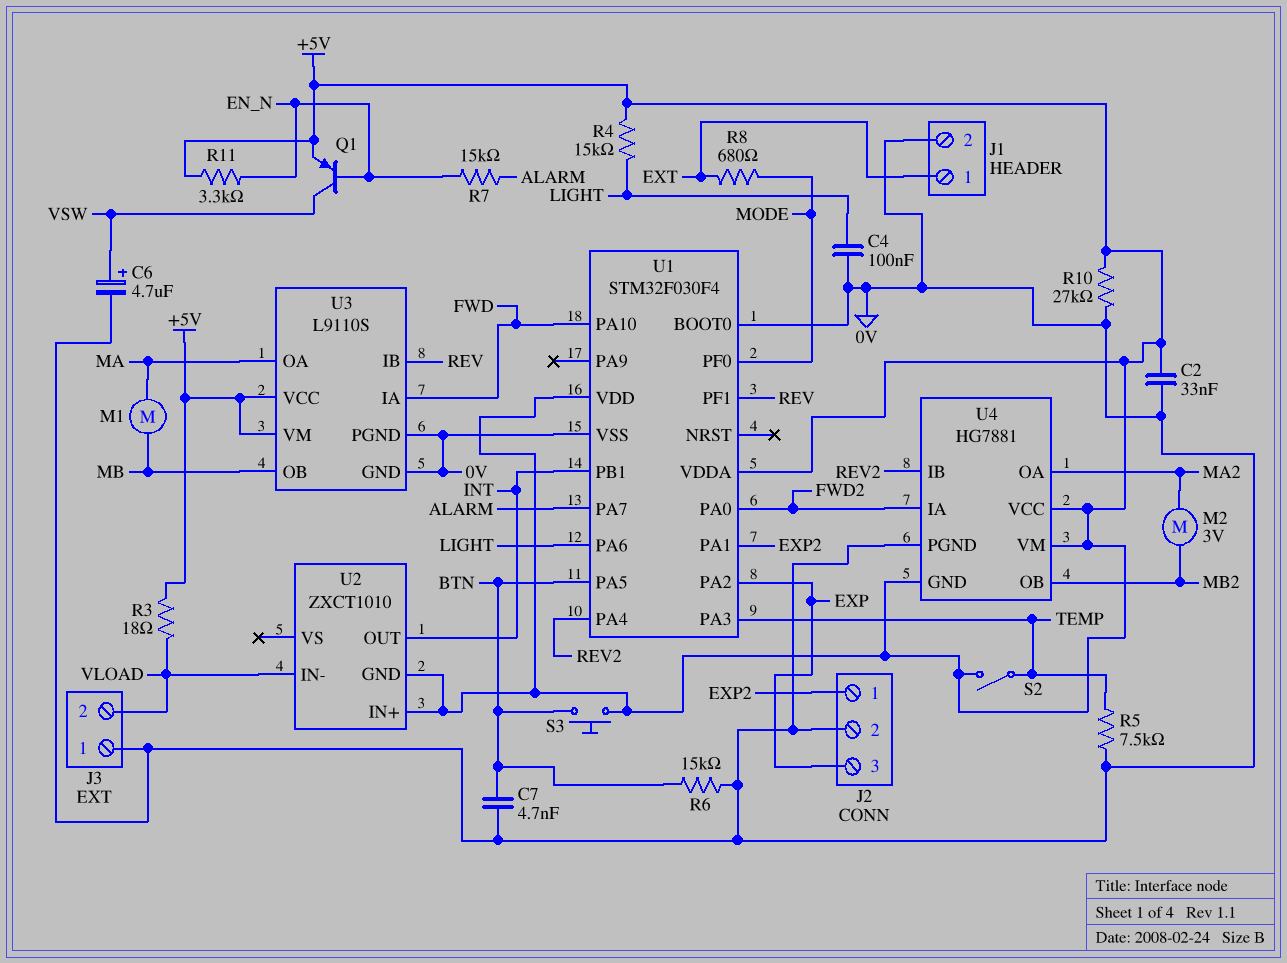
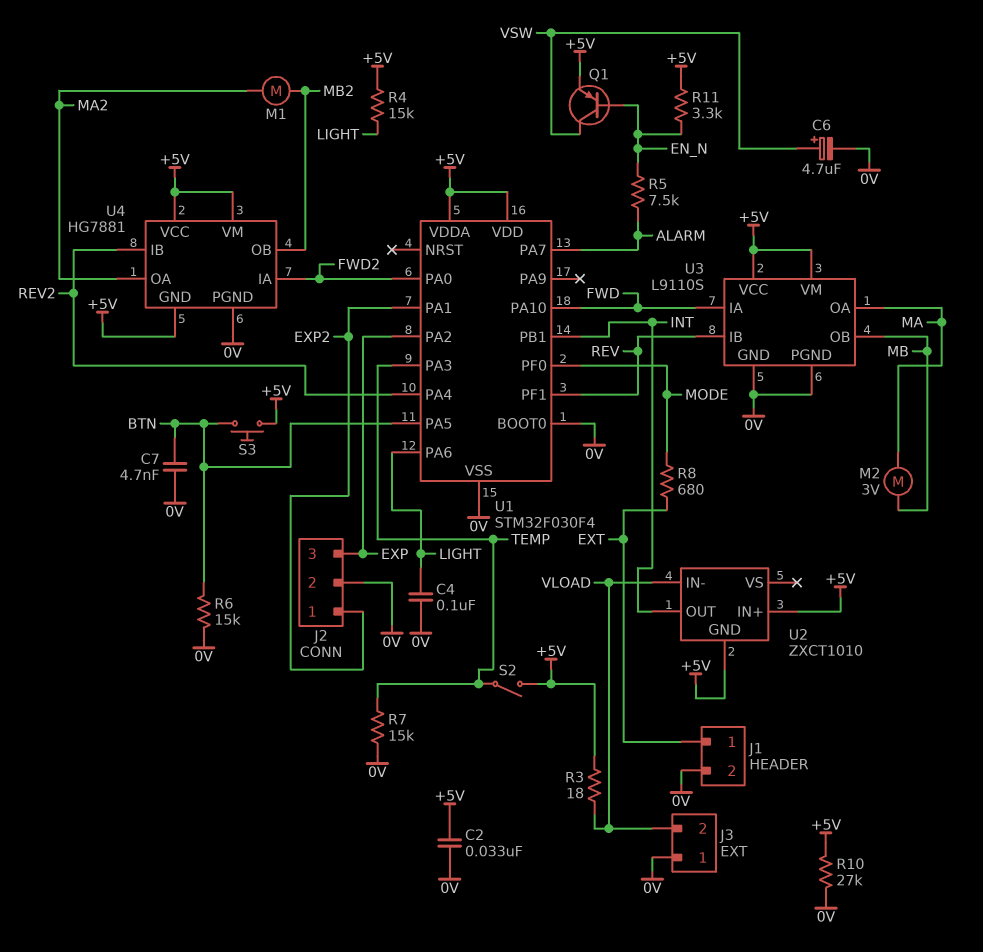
M1: motor (MA, MB) -> motor (MA2, MB2)
M2: motor 3V (MA2, MB2) -> motor 3V (MA, MB)
R5: 7.5k (0V, TEMP) -> 7.5k (ALARM, EN_N)
R7: 15k (ALARM, EN_N) -> 15k (0V, TEMP)

